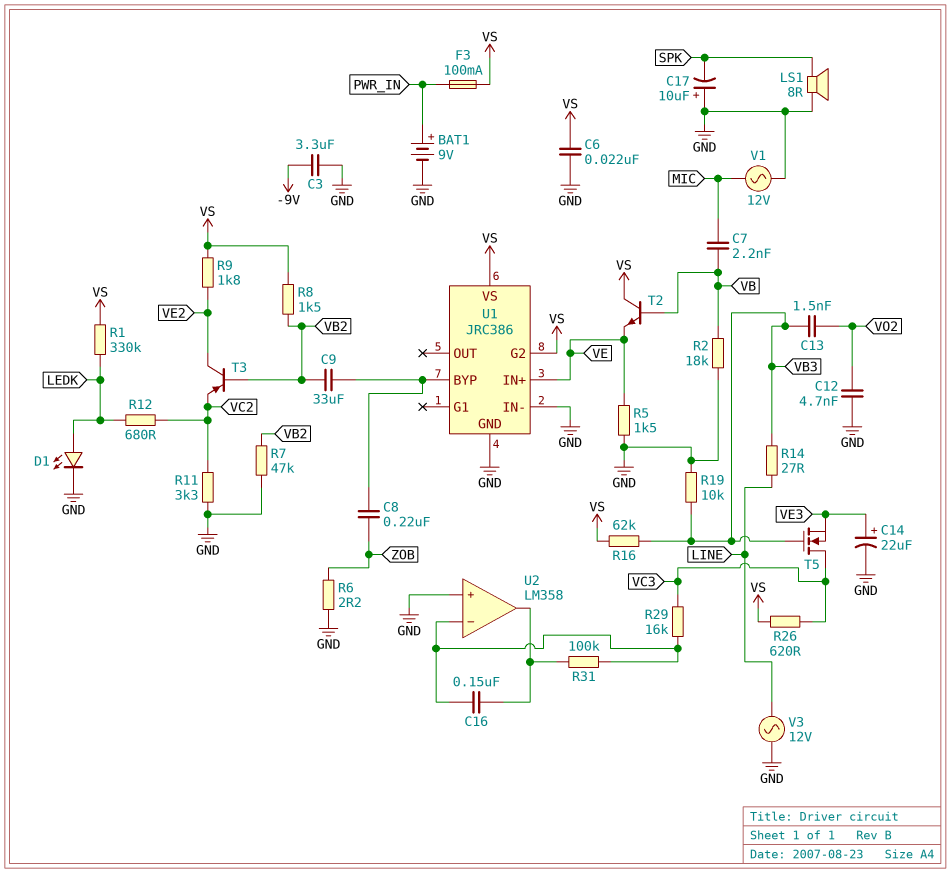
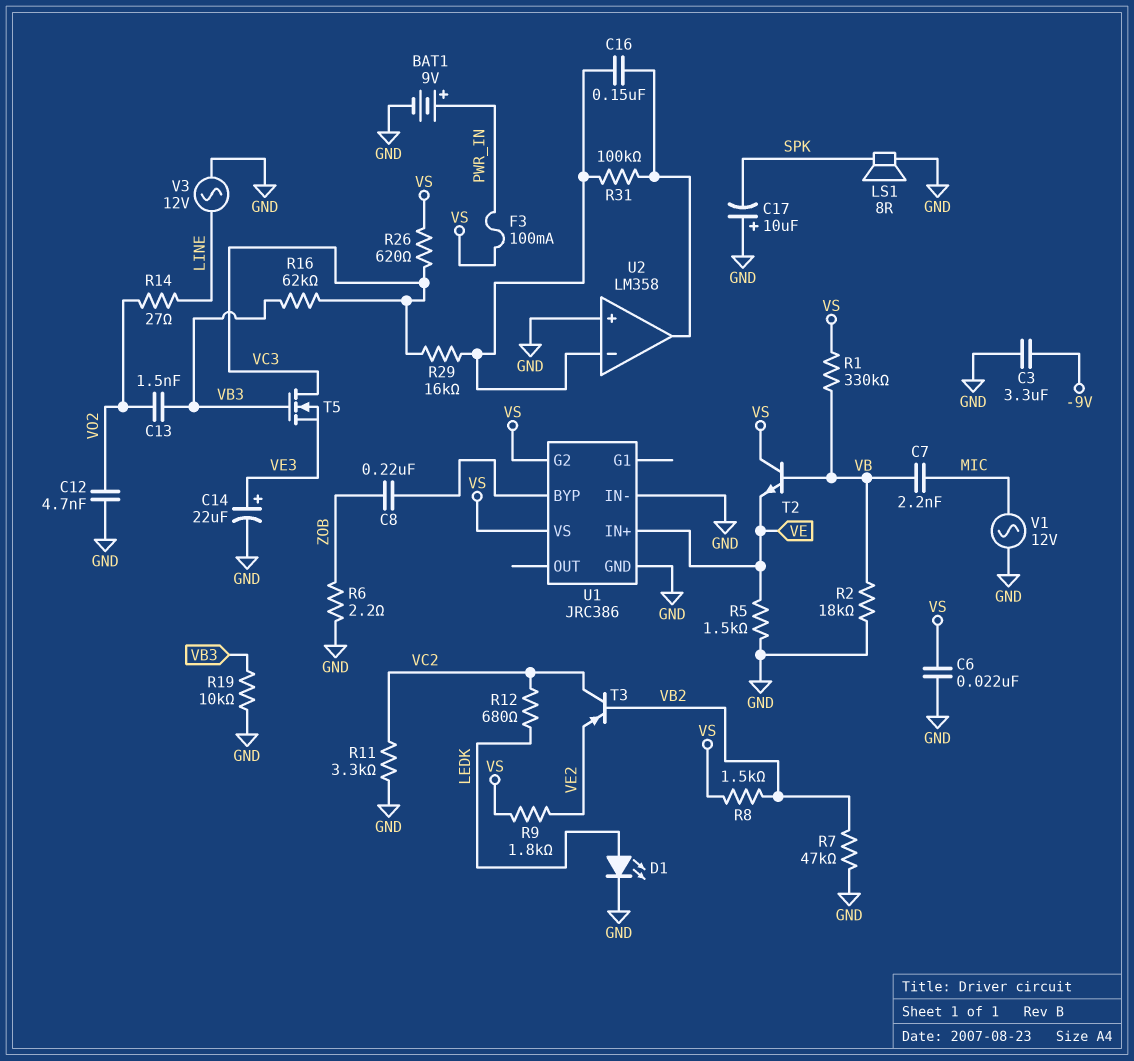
C9: 33uF (U1/BYP, VB2) -> none
R1: 330k (LEDK, VS) -> 330k (VB, VS)
R14: 27 (LINE, VB3) -> 27 (LINE, VO2)
R16: 62k (VB3, VS) -> 62k (VB3, VC3)
T3: PNP (B VB2, C VE2, E VC2) -> PNP (B VB2, C VC2, E VE2)

